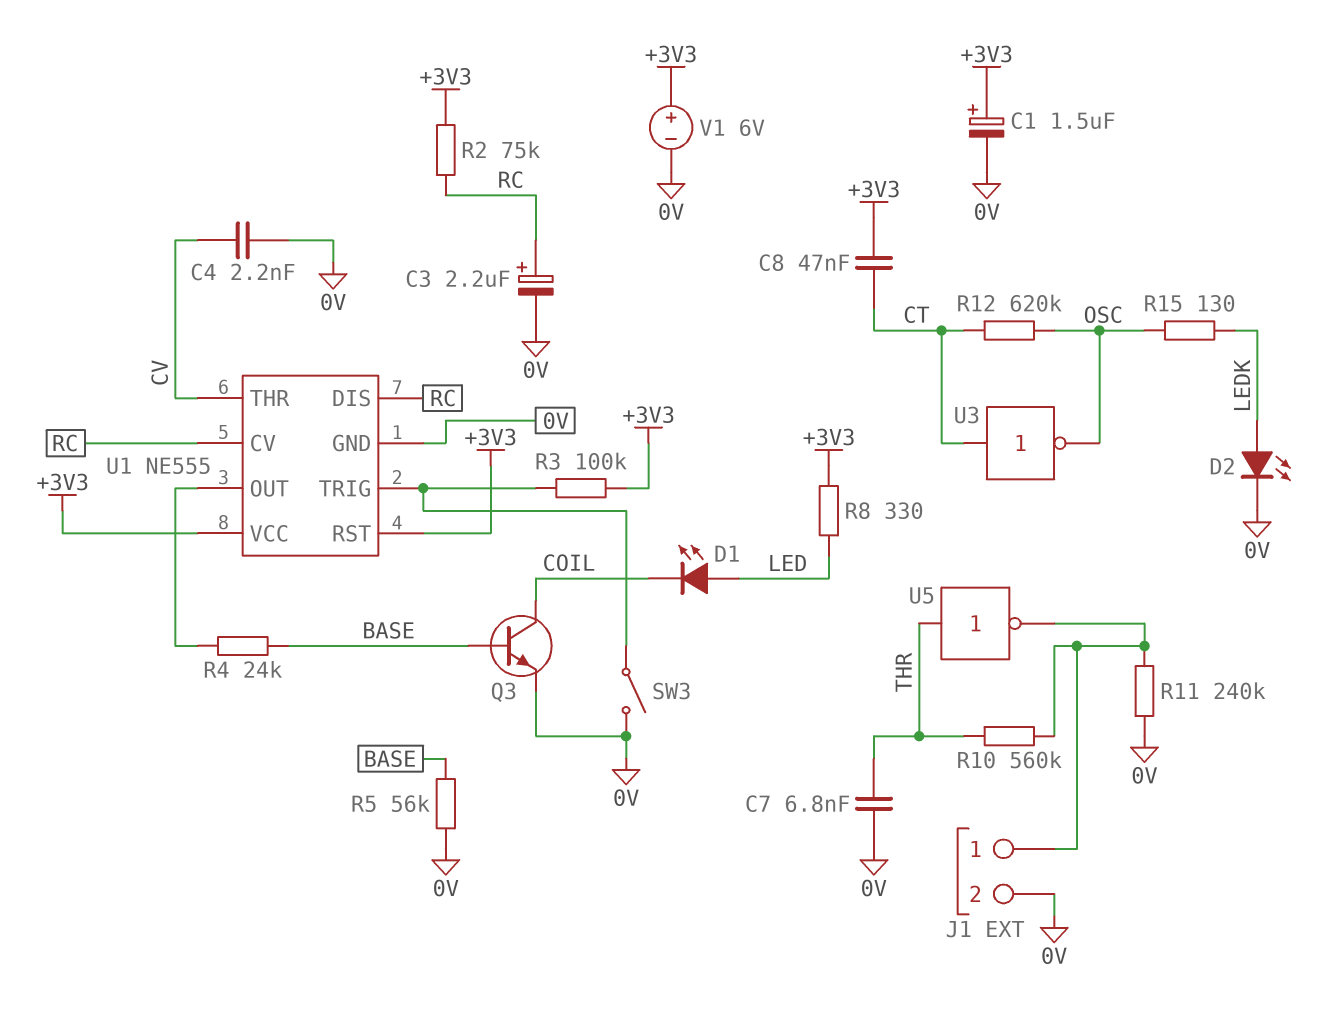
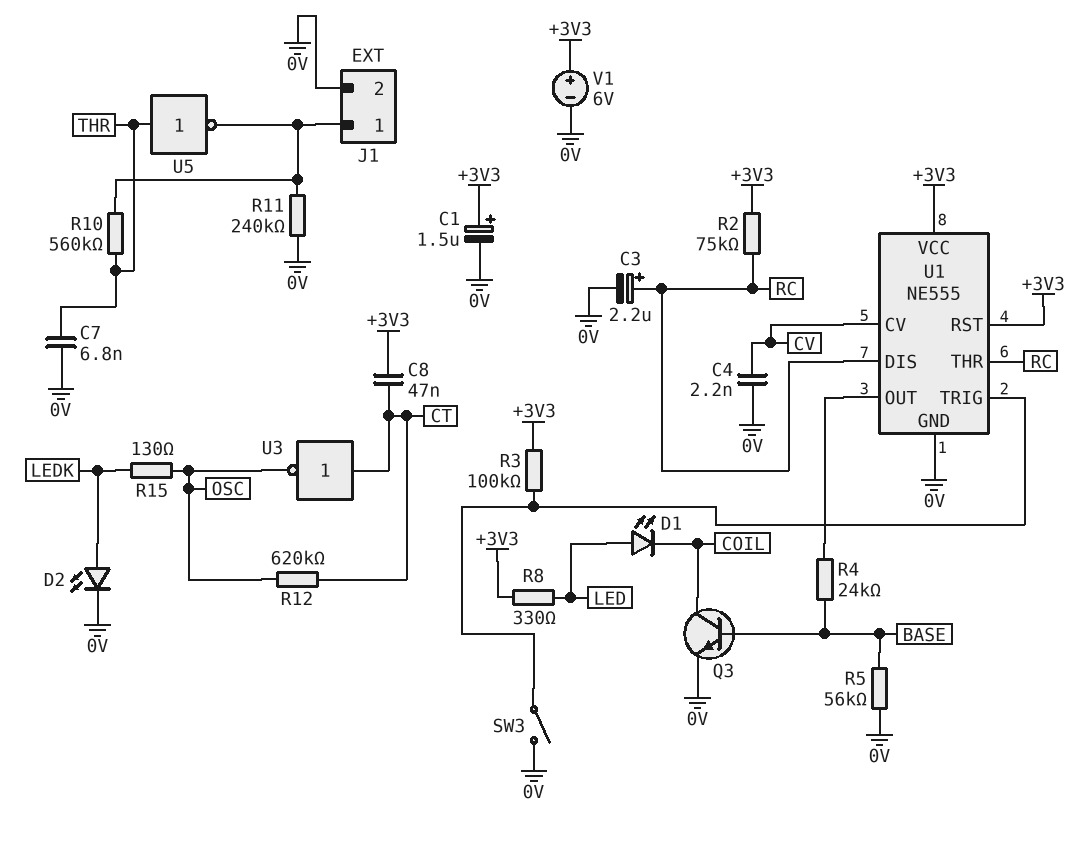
U1 pin CV: RC -> CV
U1 pin THR: CV -> RC

